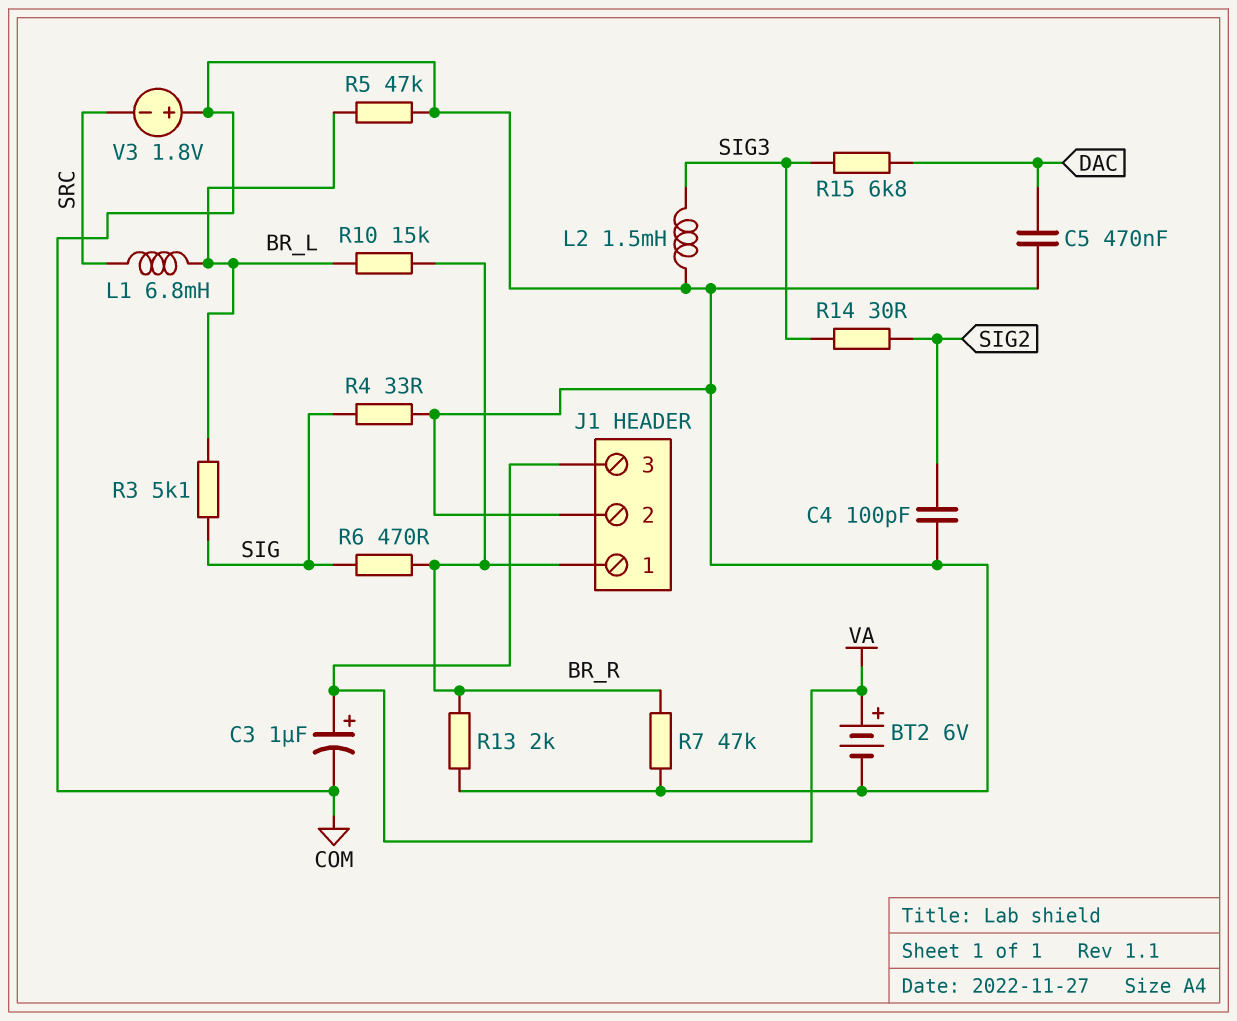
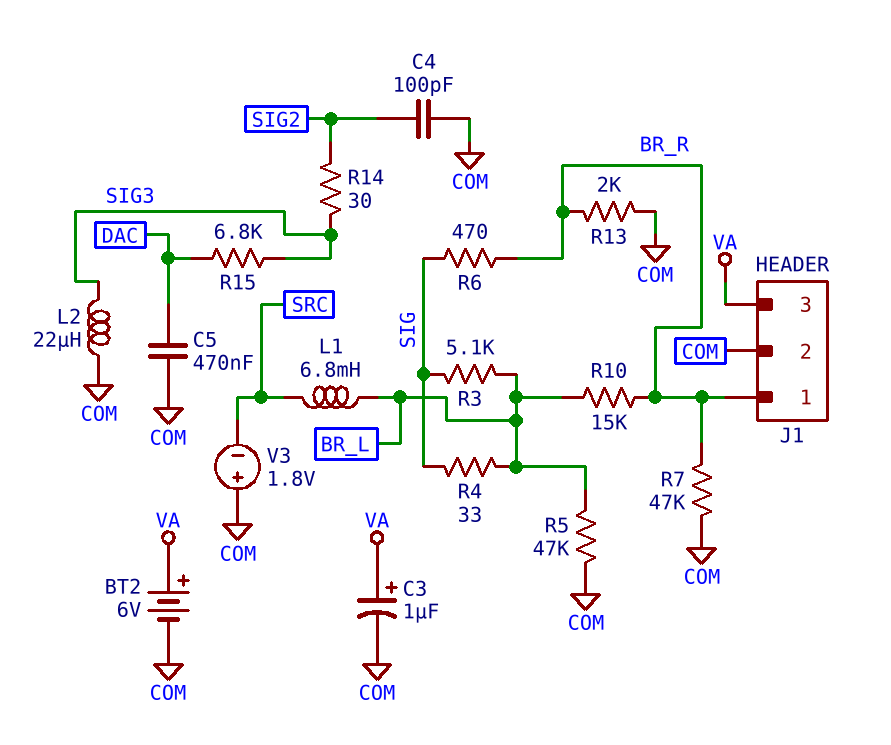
L2: 1.5mH (COM, SIG3) -> 22uH (COM, SIG3)
R4: 33 (COM, SIG) -> 33 (BR_L, SIG)

